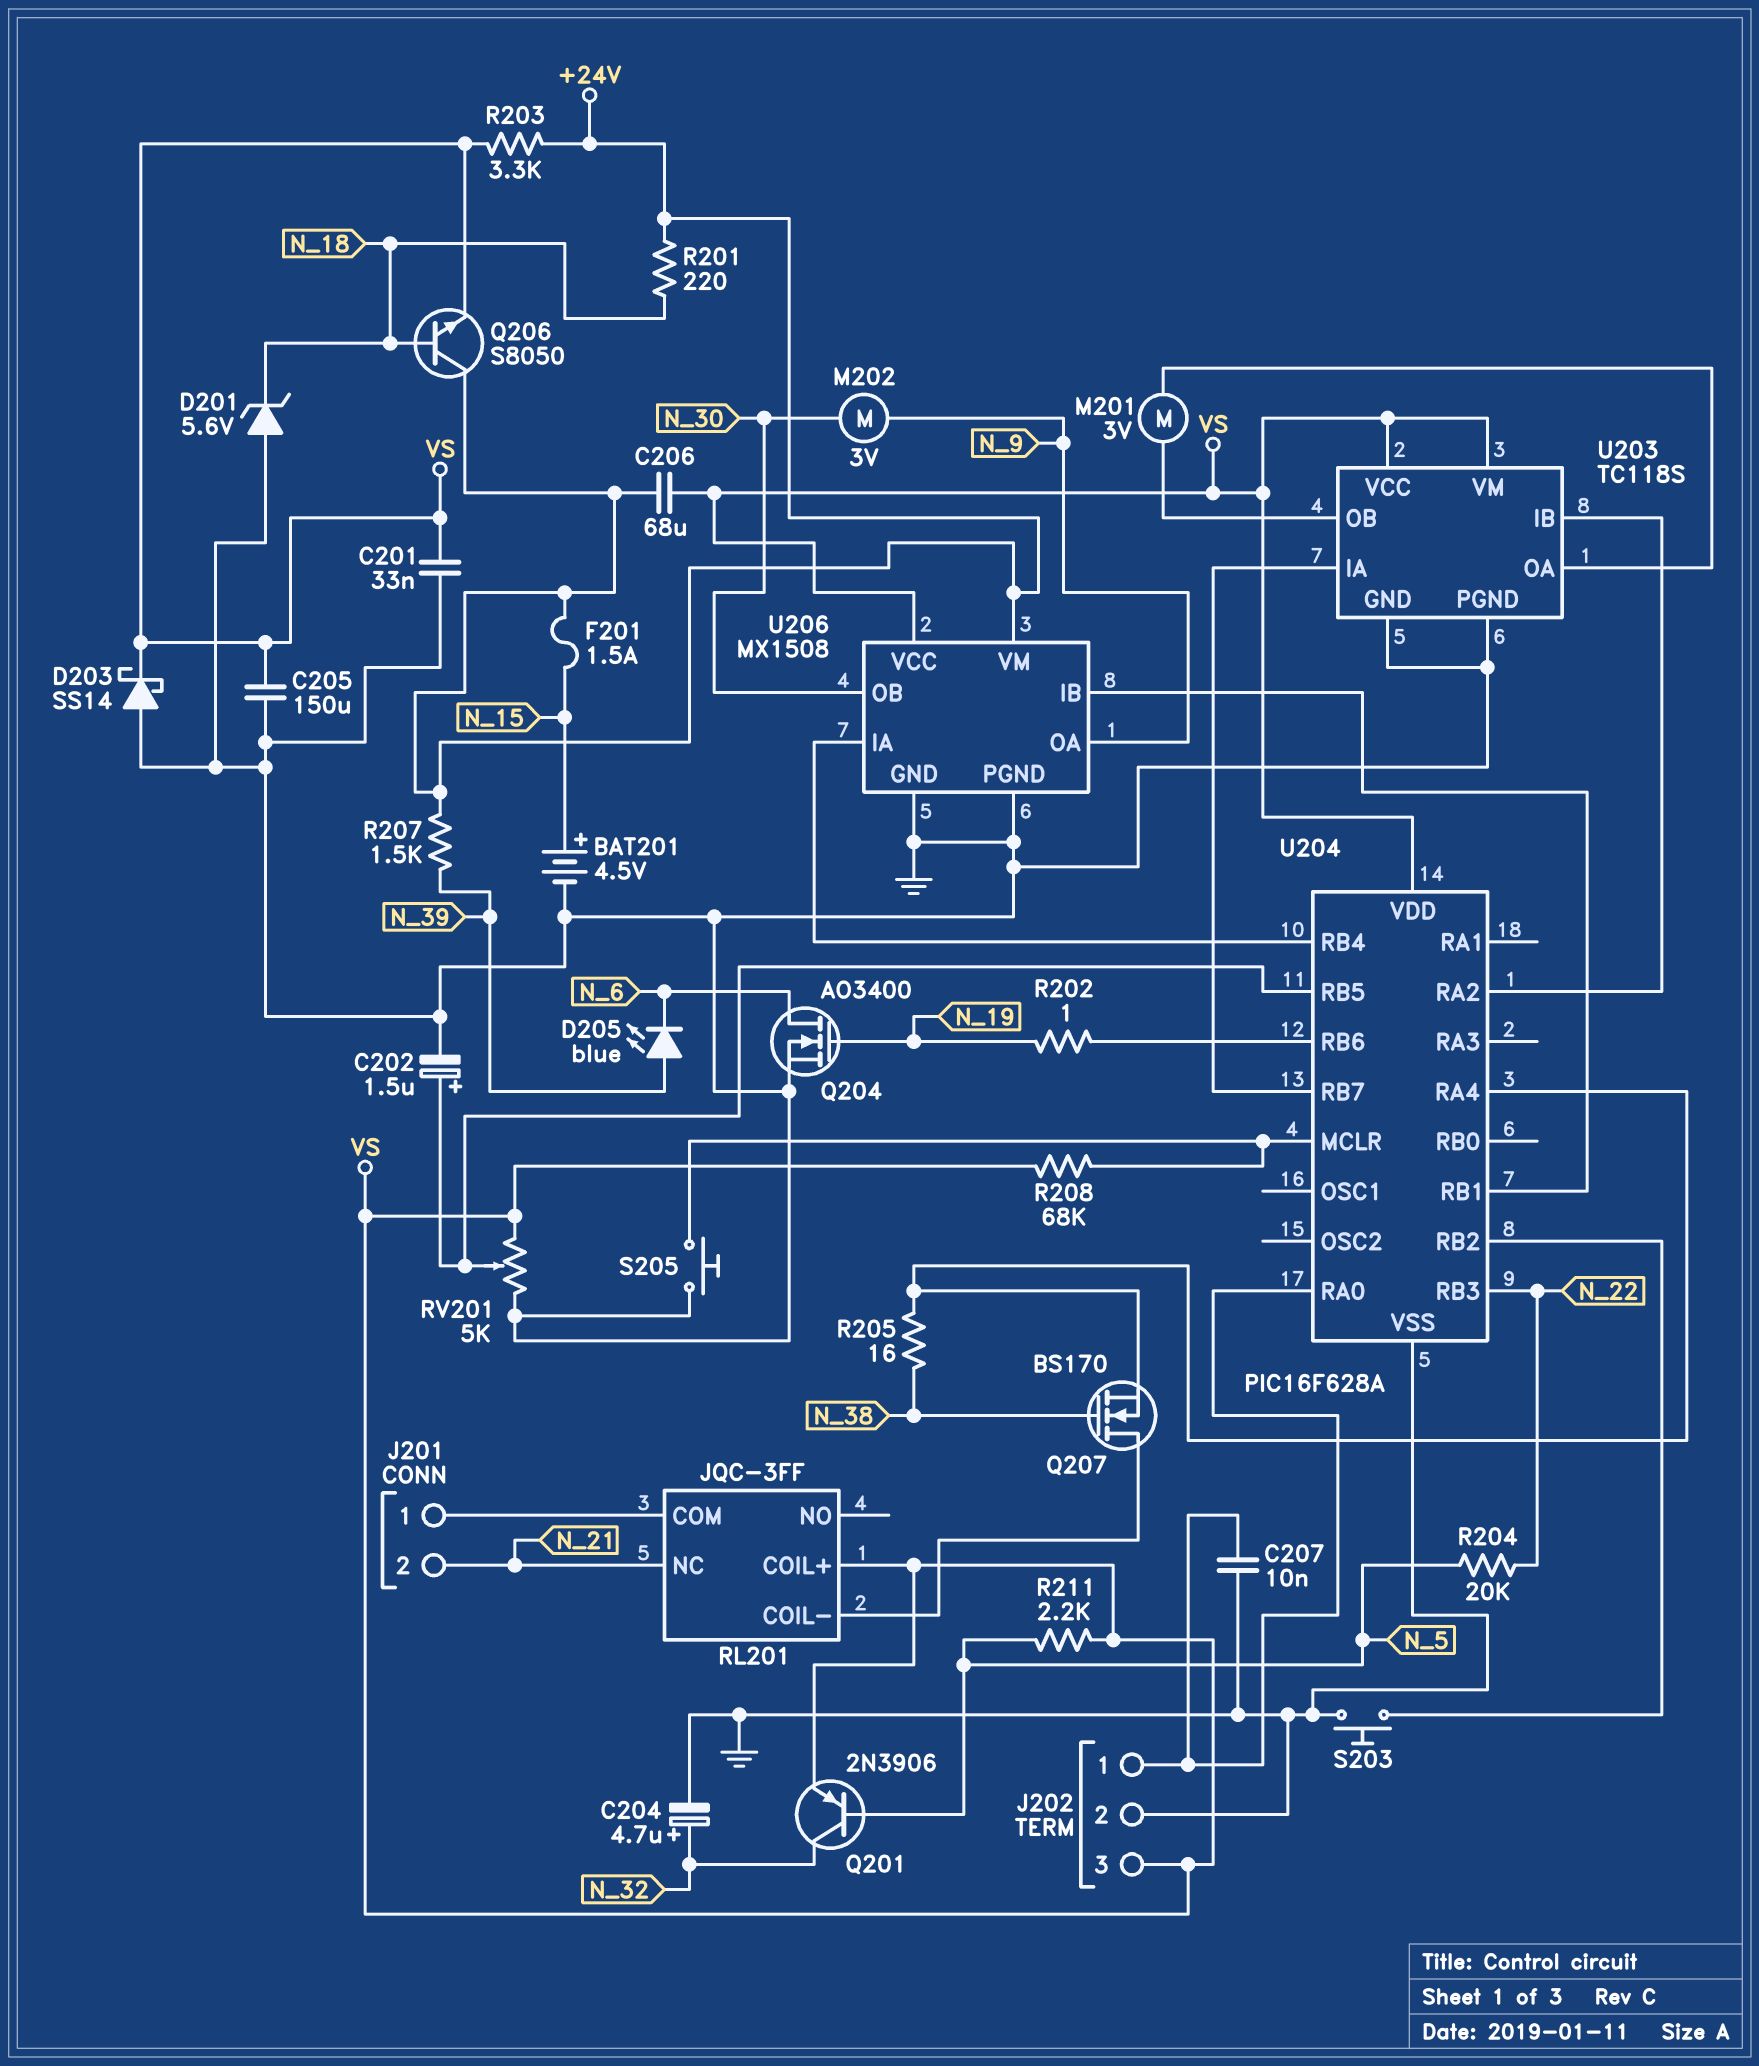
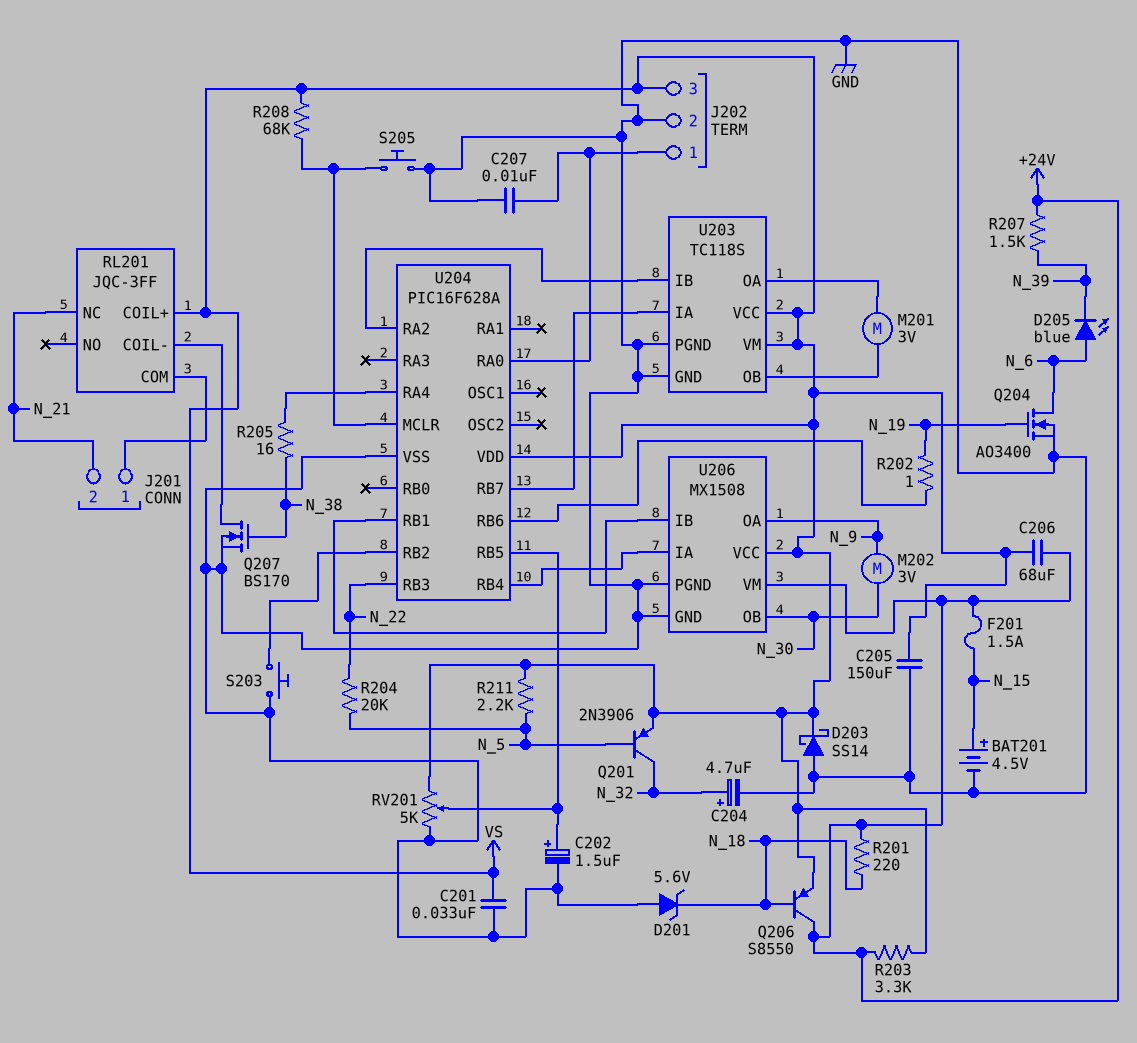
D205: LED blue (A N_39, K N_6) -> LED blue (A N_6, K N_39)
Q206: NPN S8050 (B N_18, C +24V, E VS) -> PNP S8550 (B N_18, C +24V, E VS)
Q207: NMOS BS170 (G N_38, D RL201/COIL-, S U204/RA4) -> NMOS BS170 (G N_38, D RL201/COIL-, S GND)

